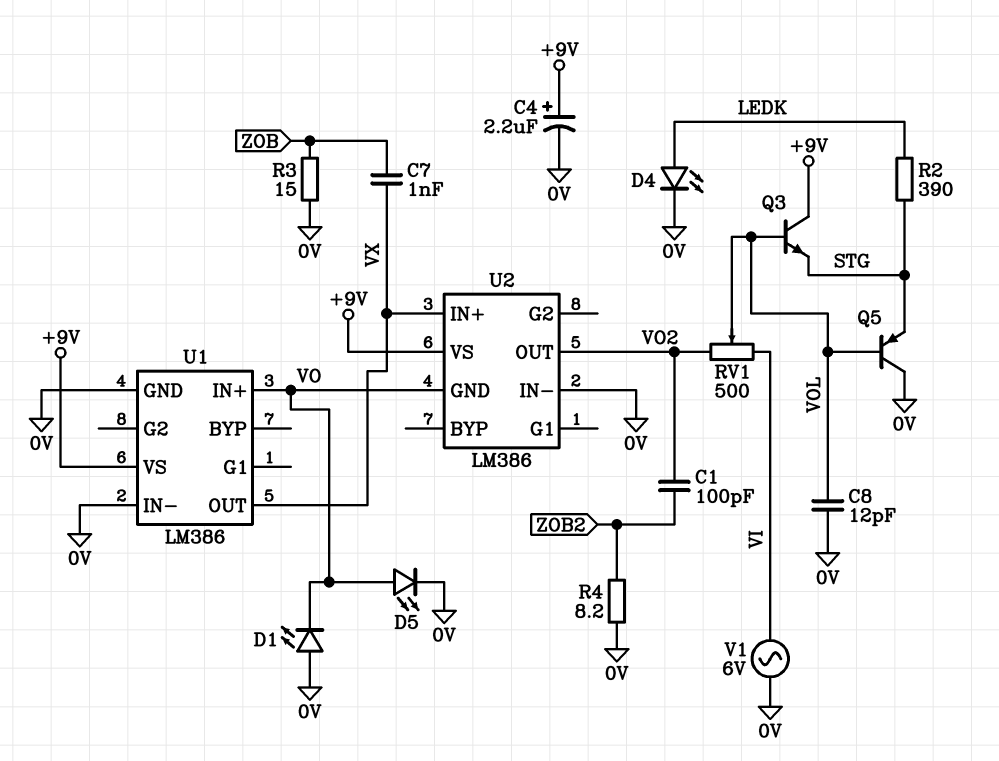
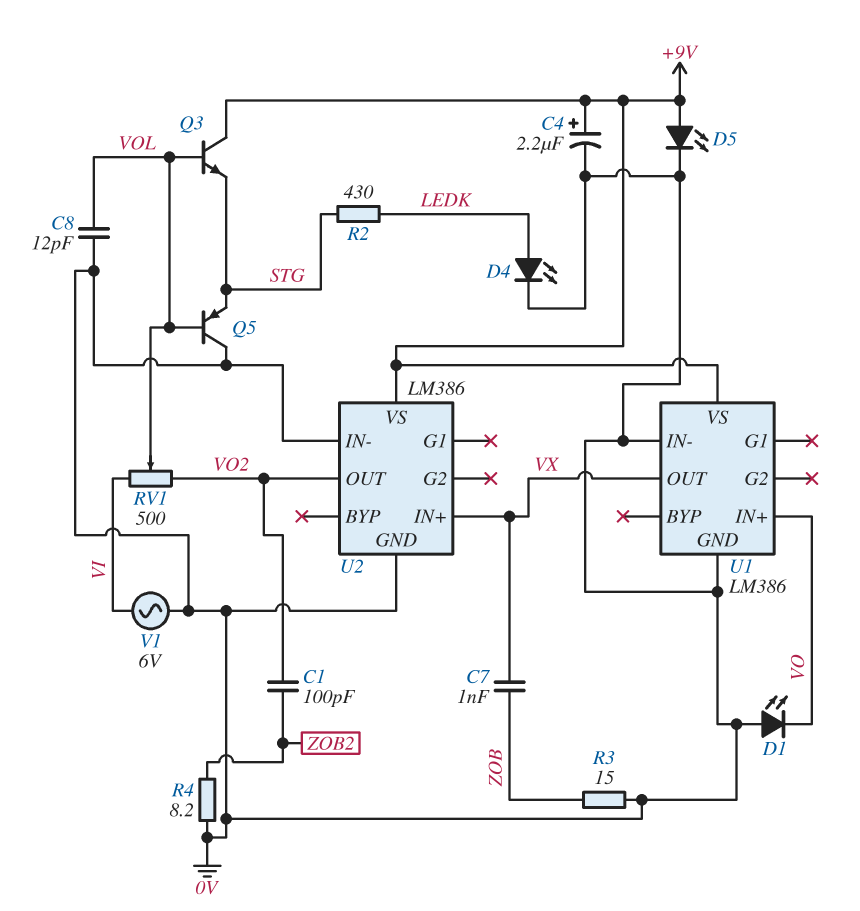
D5: LED (A VO, K 0V) -> LED (A +9V, K 0V)
R2: 390 (LEDK, STG) -> 430 (LEDK, STG)
U2 pin GND: VO -> 0V

